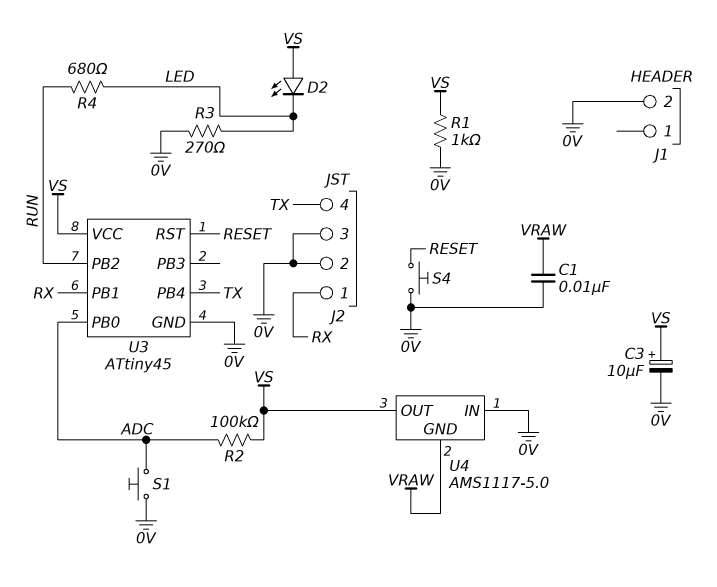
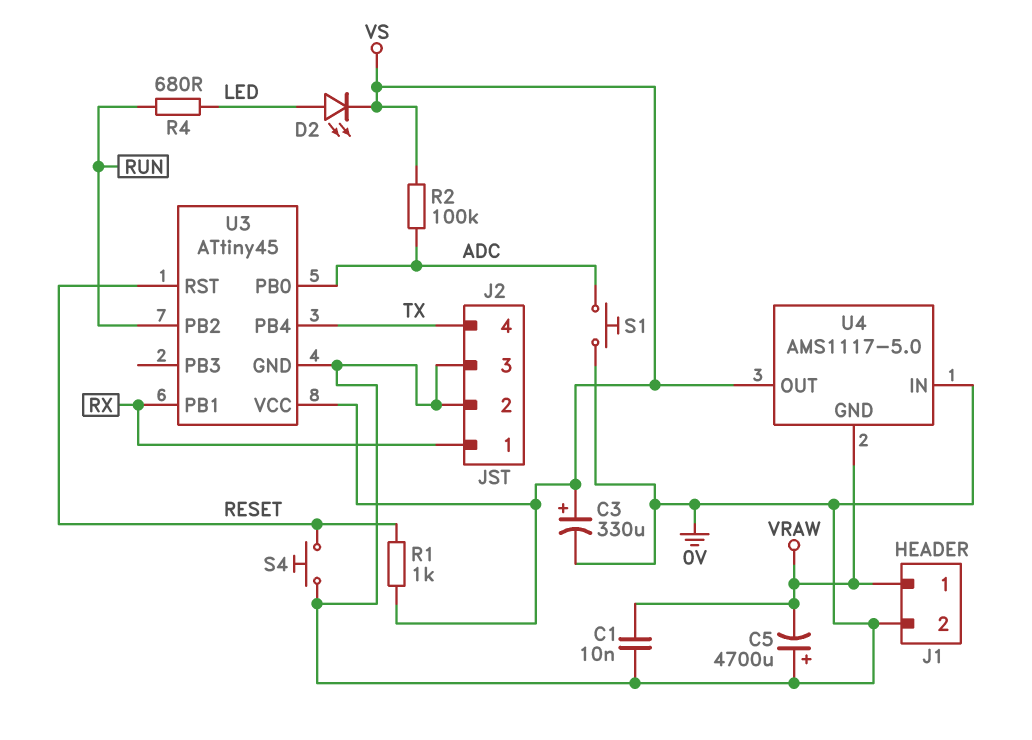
C3: 10uF (plus VS, minus 0V) -> 330uF (plus VS, minus 0V)
C5: none -> 4700uF (plus 0V, minus VRAW)
D2: LED (A VS, K LED) -> LED (A LED, K VS)
J1 pin 1: none -> VRAW
R1: 1k (0V, VS) -> 1k (RESET, VS)
R3: 270 (0V, LED) -> none

